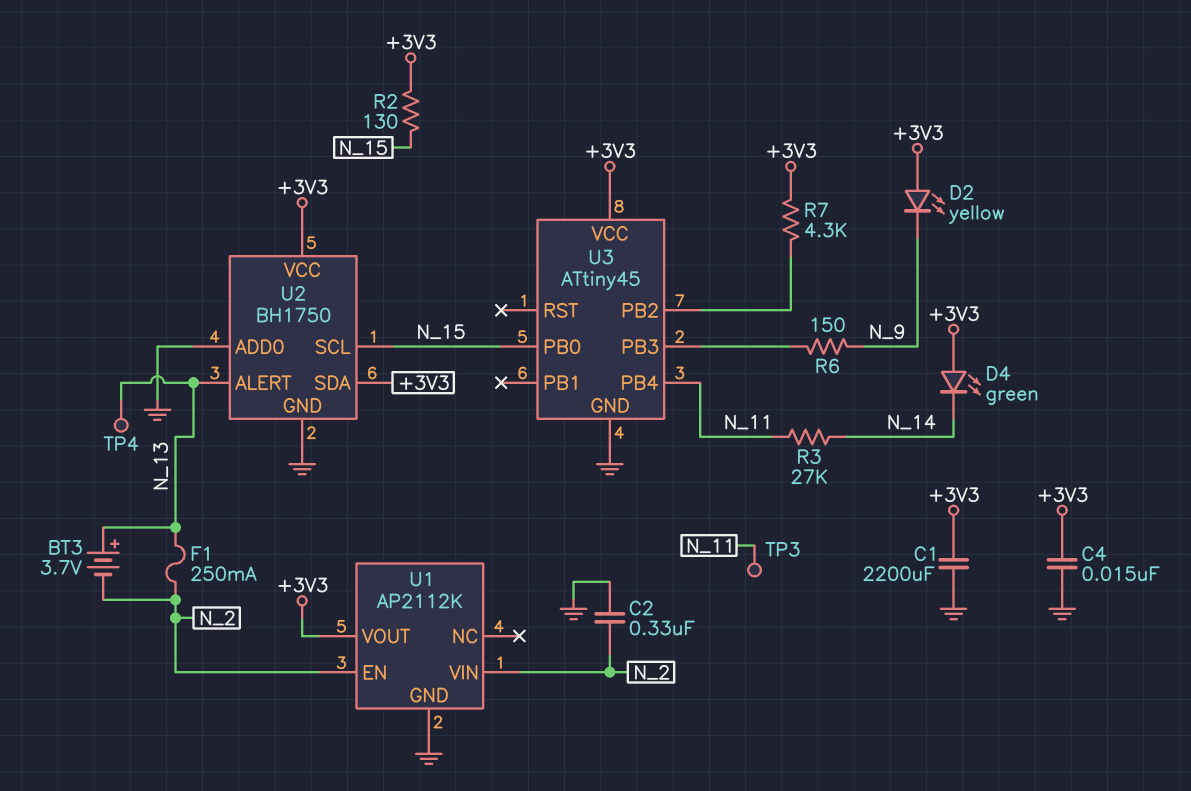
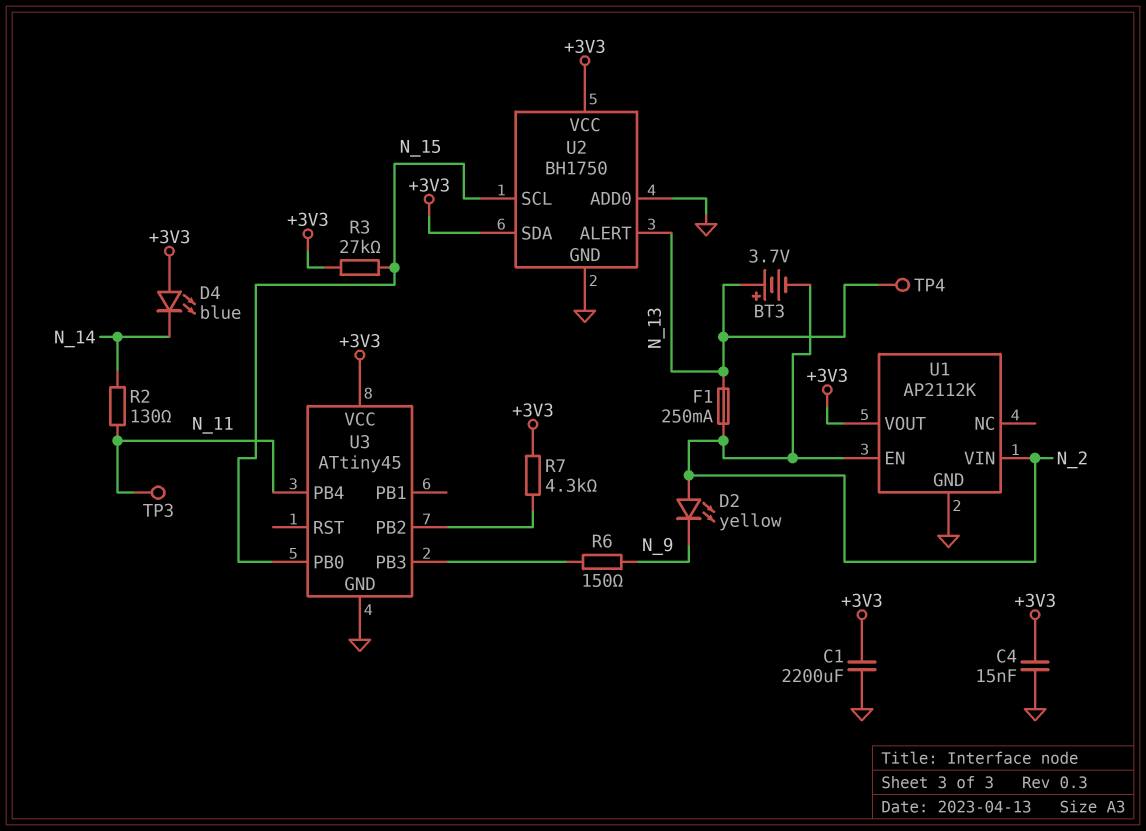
C2: 330nF (GND, N_2) -> none
D2: LED yellow (A +3V3, K N_9) -> LED yellow (A N_2, K N_9)
D4: LED green (A +3V3, K N_14) -> LED blue (A +3V3, K N_14)
R2: 130 (+3V3, N_15) -> 130 (N_11, N_14)
R3: 27k (N_11, N_14) -> 27k (+3V3, N_15)

